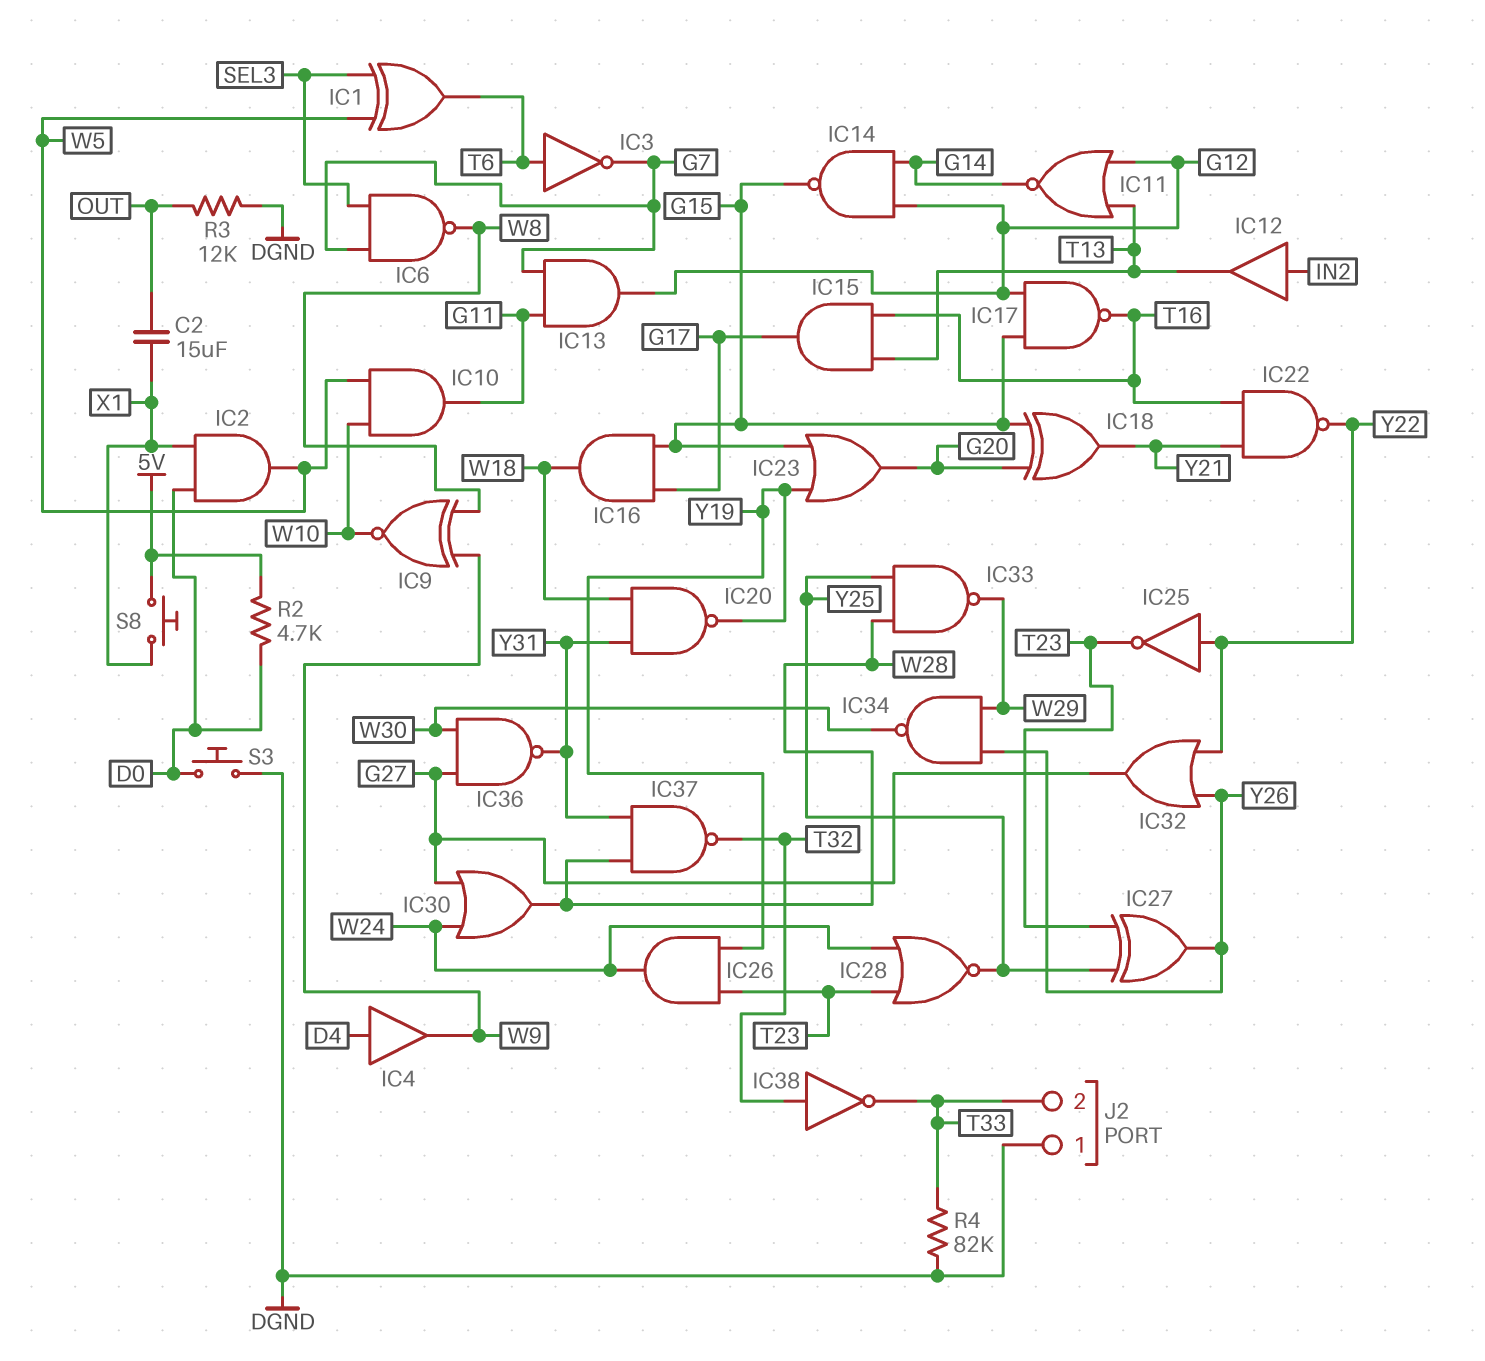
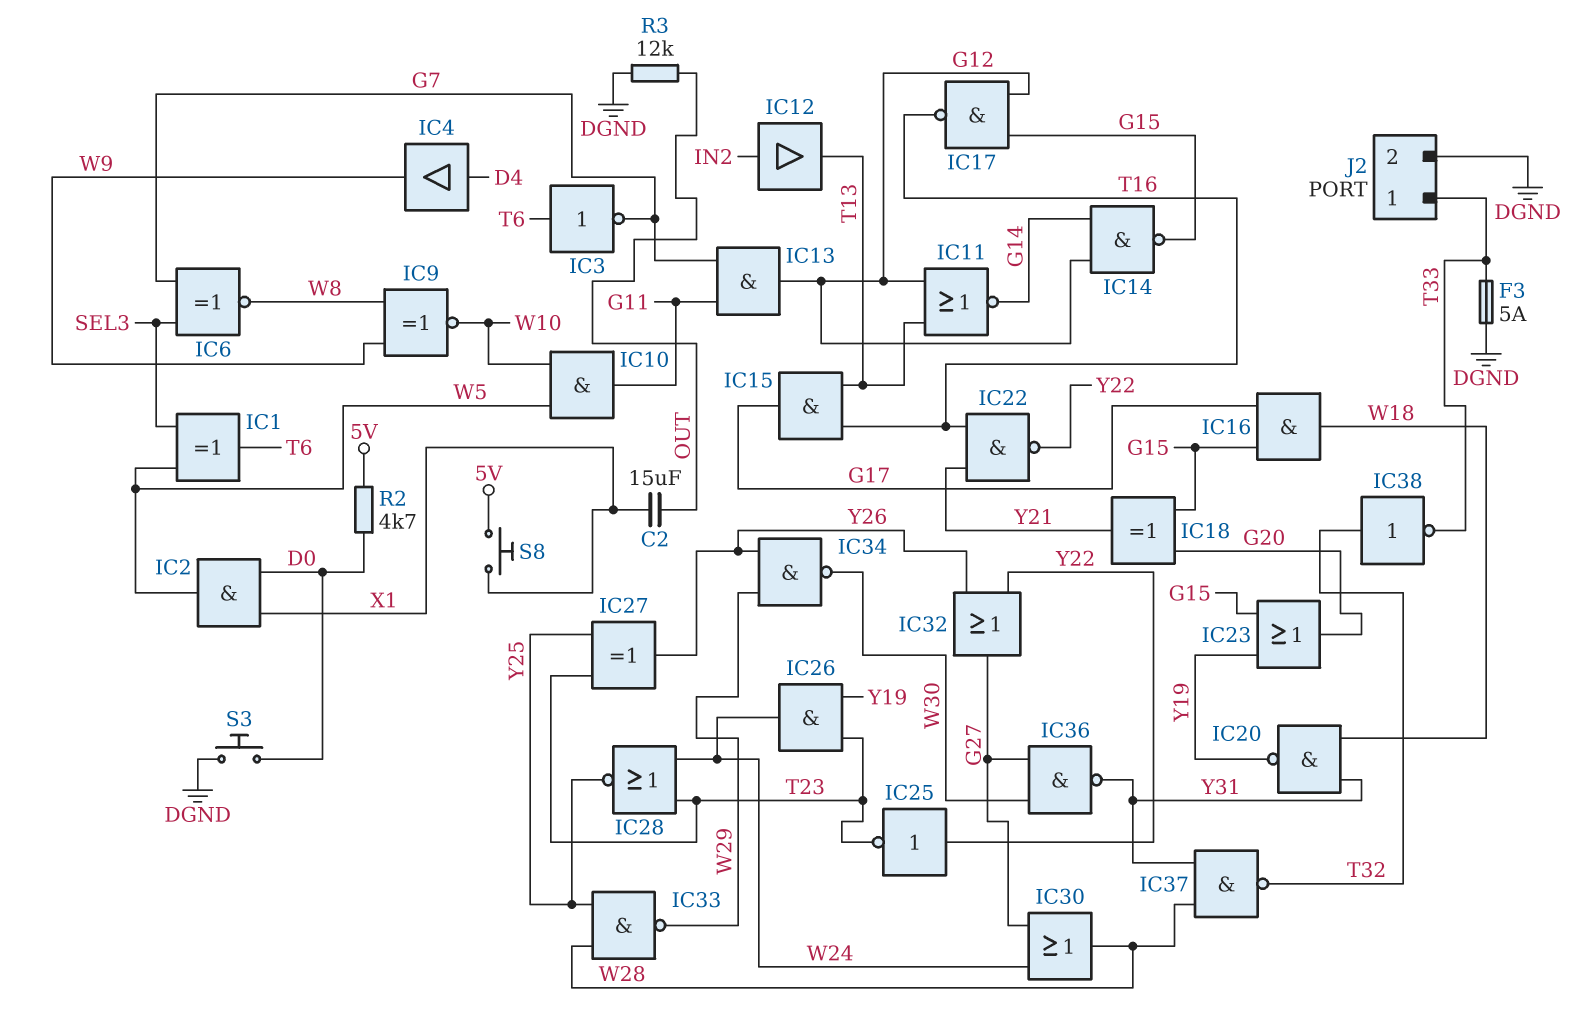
F3: none -> 5A (DGND, T33)
IC6: NAND (in G7, in SEL3, out W8) -> XNOR (in G7, in SEL3, out W8)
J2 pin 1: DGND -> T33
J2 pin 2: T33 -> DGND
R4: 82k (DGND, T33) -> none

